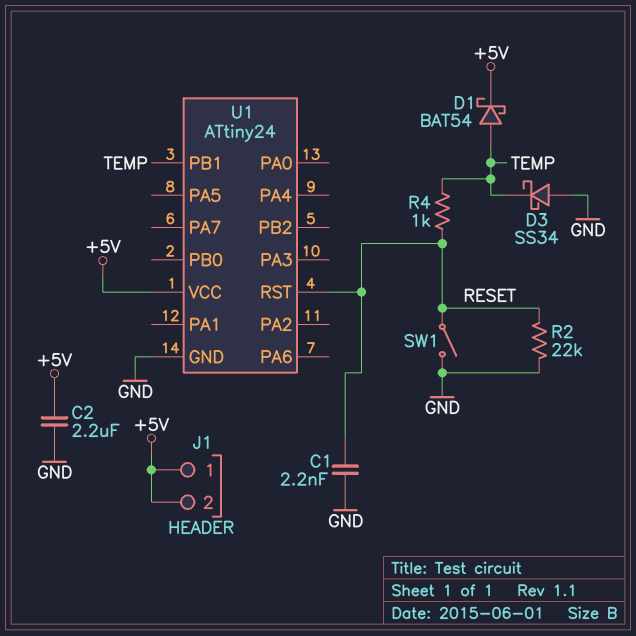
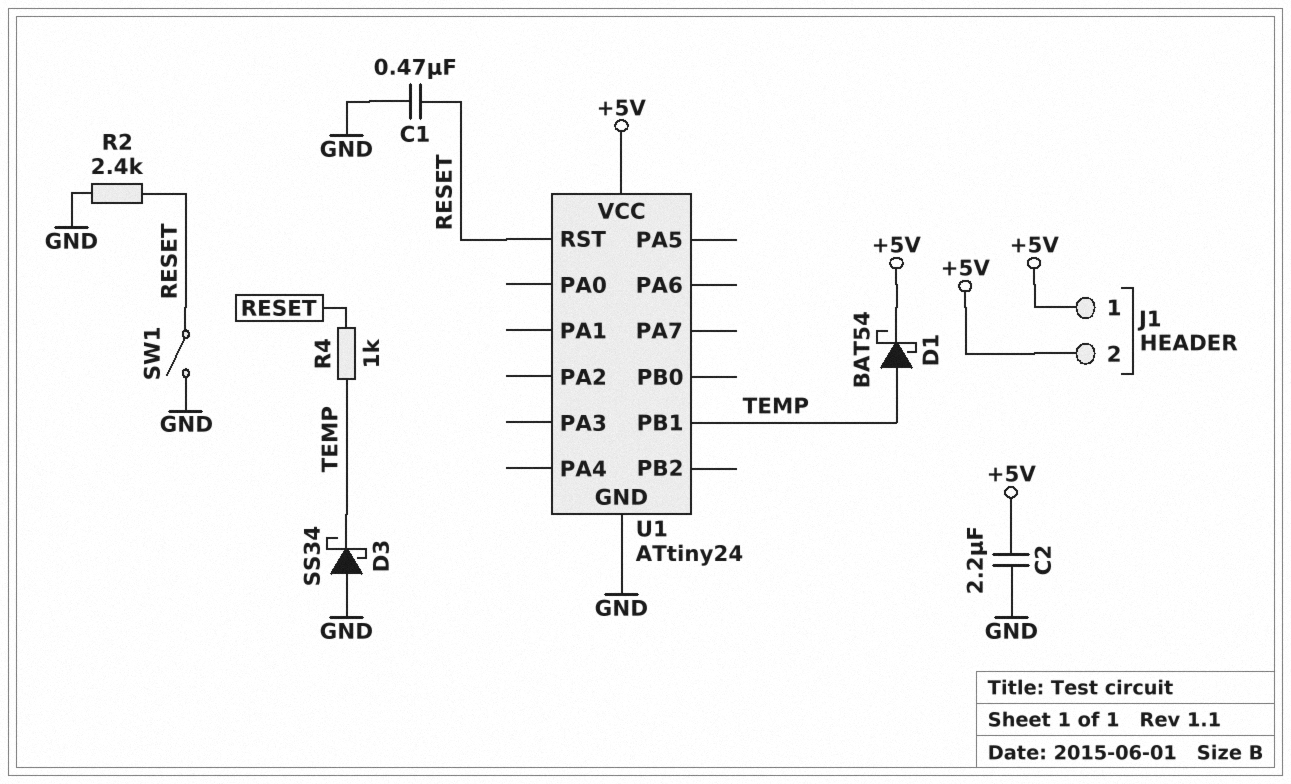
C1: 2.2nF (GND, RESET) -> 470nF (GND, RESET)
R2: 22k (GND, RESET) -> 2.4k (GND, RESET)

